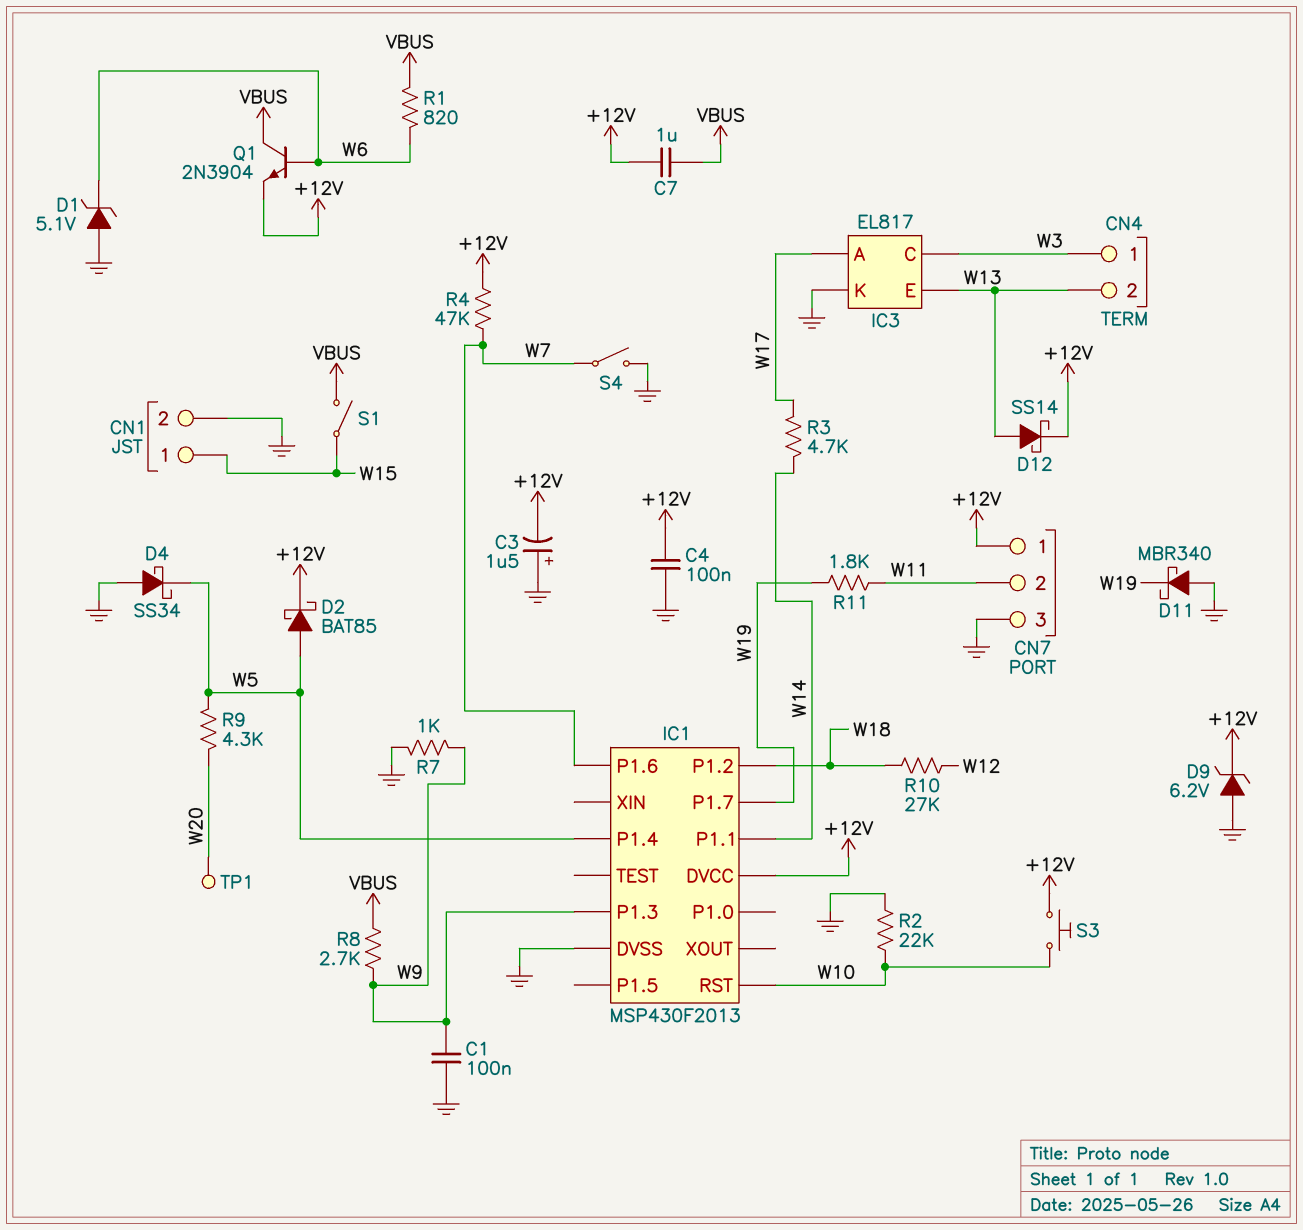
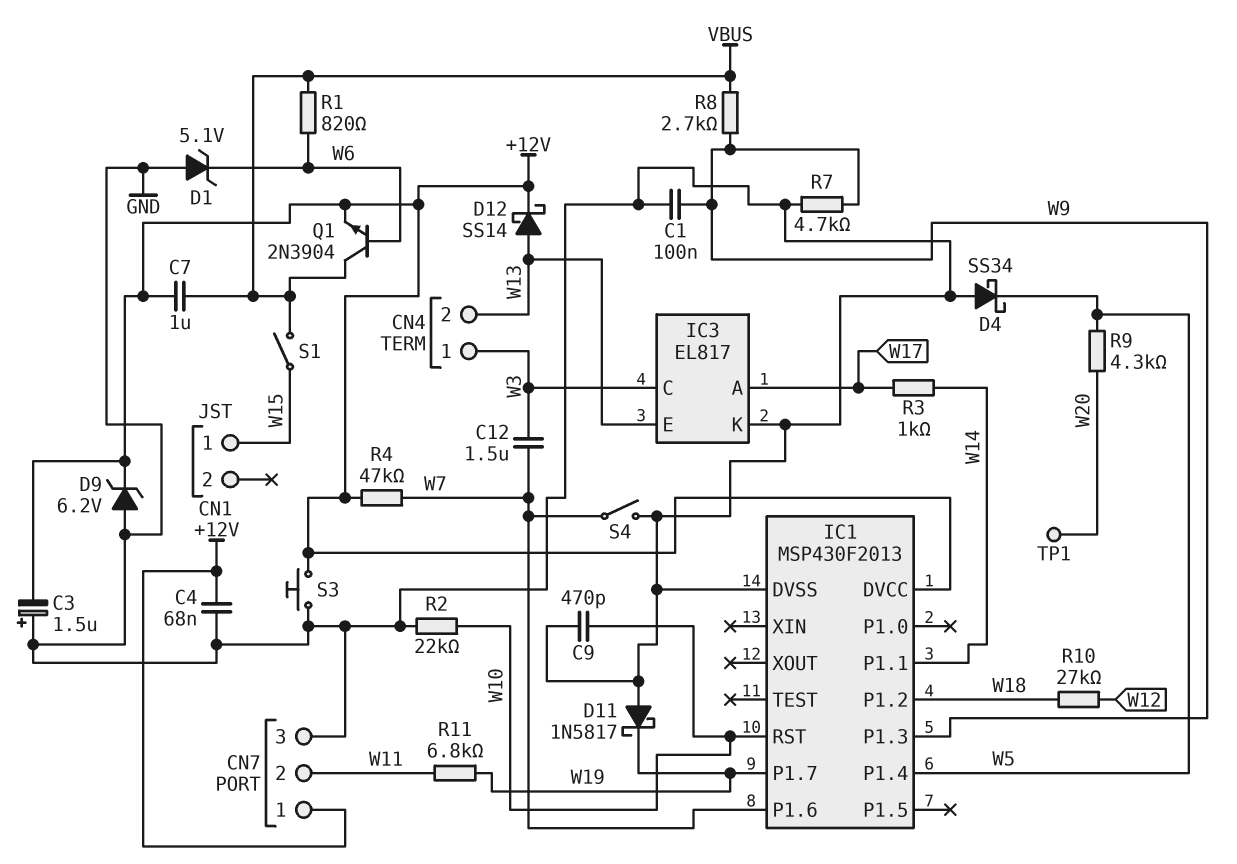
C4: 100nF (+12V, GND) -> 68nF (+12V, GND)
C9: none -> 470pF (GND, W10)
C12: none -> 1.5uF (W3, W7)
CN1 pin 2: GND -> none
D2: schottky BAT85 (A W5, K +12V) -> none
D11: schottky MBR340 (A GND, K W19) -> schottky 1N5817 (A GND, K W19)
R3: 4.7k (W14, W17) -> 1k (W14, W17)
R7: 1k (GND, W9) -> 4.7k (GND, W9)
R11: 1.8k (W11, W19) -> 6.8k (W11, W19)
S3: button (+12V, W10) -> button (+12V, GND)

